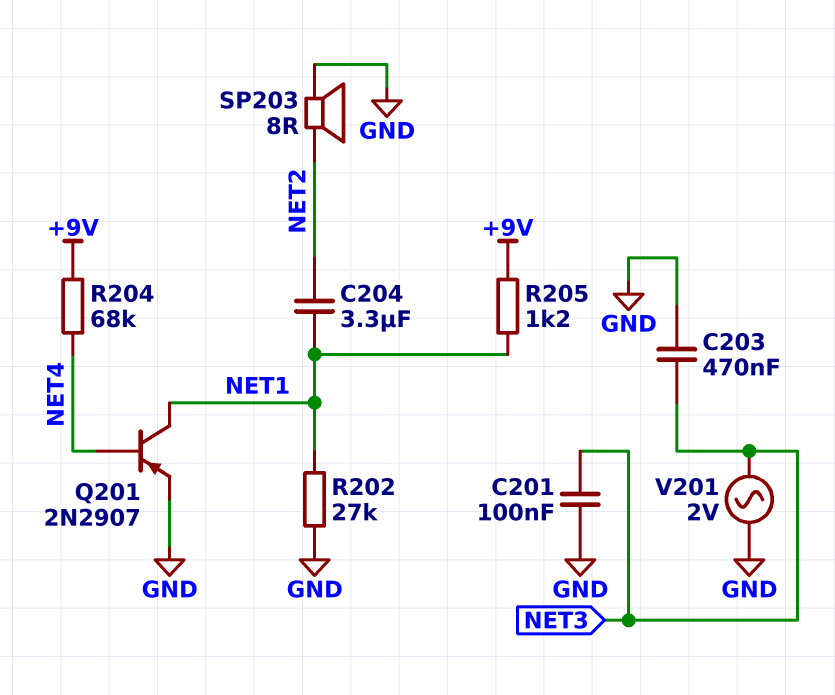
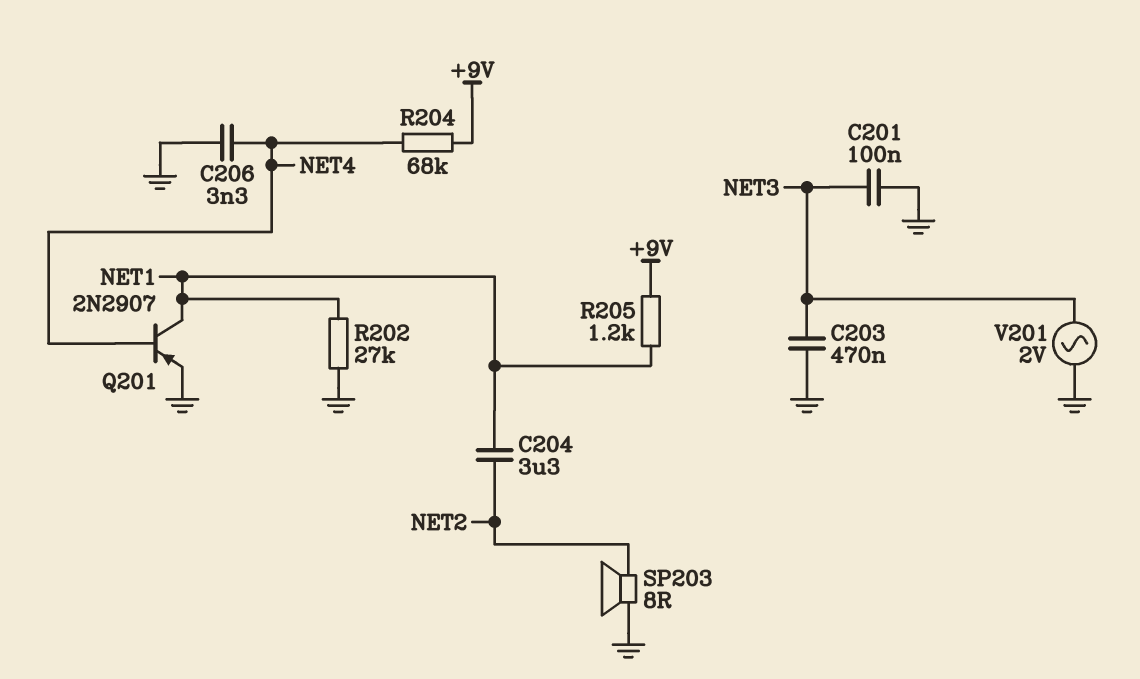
C206: none -> 3.3nF (GND, NET4)

